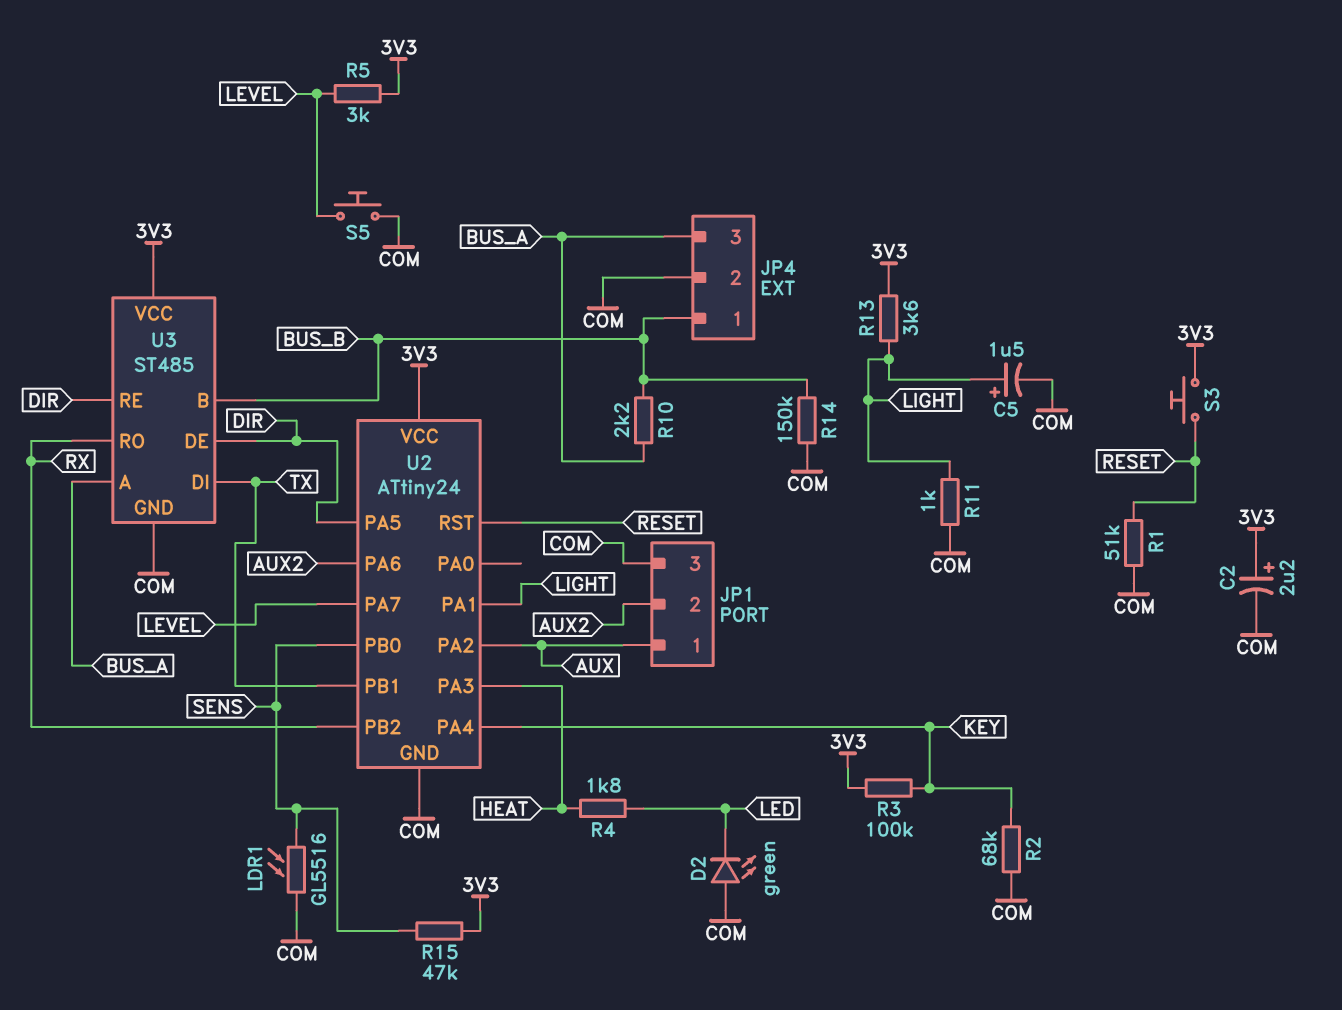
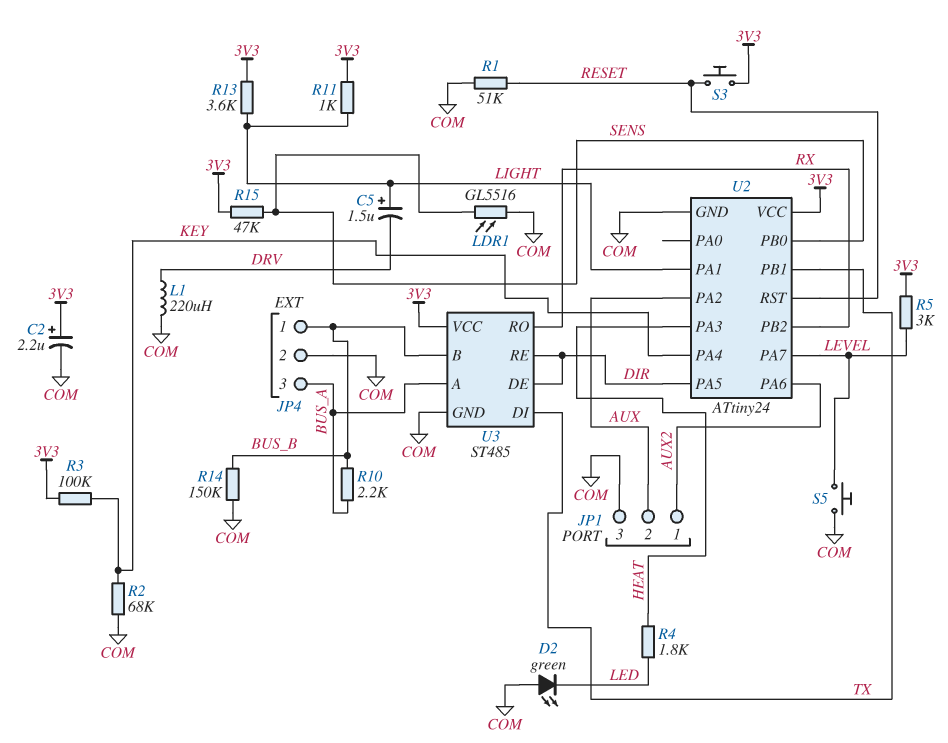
C5: 1.5uF (plus LIGHT, minus COM) -> 1.5uF (plus LIGHT, minus DRV)
JP1 pin 1: AUX -> AUX2
JP1 pin 2: AUX2 -> AUX
L1: none -> 220uH (COM, DRV)
R11: 1k (COM, LIGHT) -> 1k (3V3, LIGHT)

